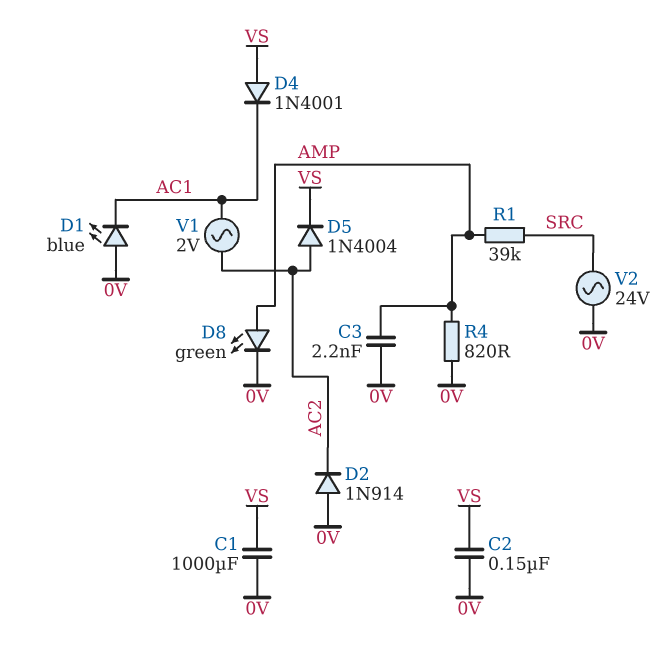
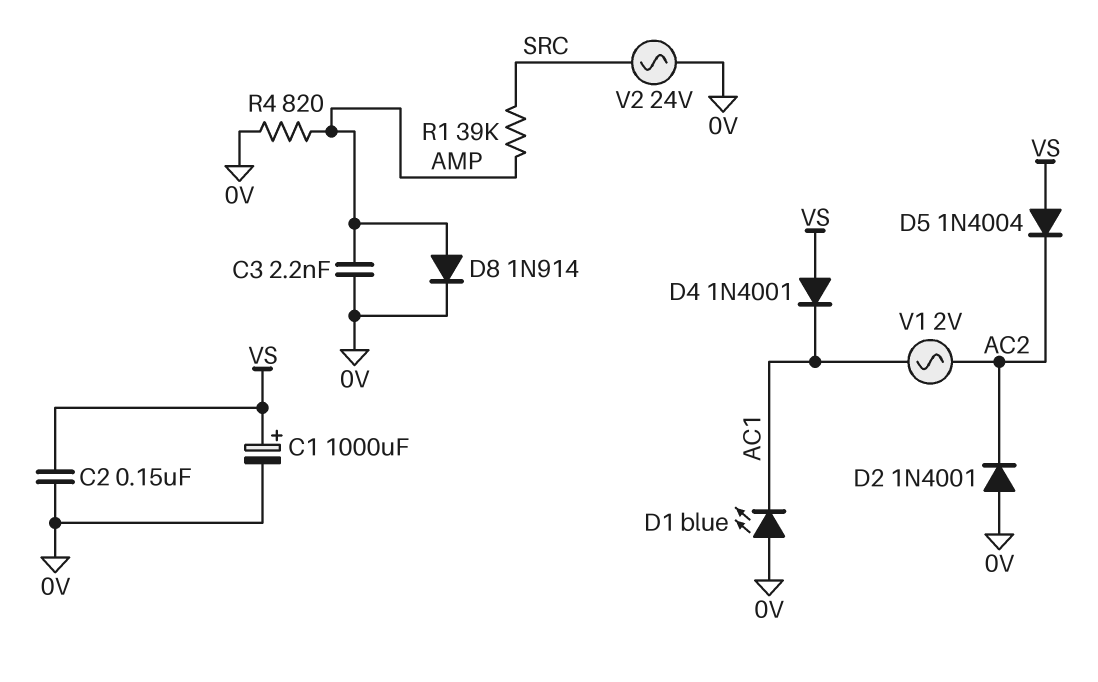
C1: 1000uF (0V, VS) -> 1000uF (plus VS, minus 0V)
D2: diode 1N914 (A 0V, K AC2) -> diode 1N4001 (A 0V, K AC2)
D5: diode 1N4004 (A AC2, K VS) -> diode 1N4004 (A VS, K AC2)
D8: LED green (A AMP, K 0V) -> diode 1N914 (A AMP, K 0V)

